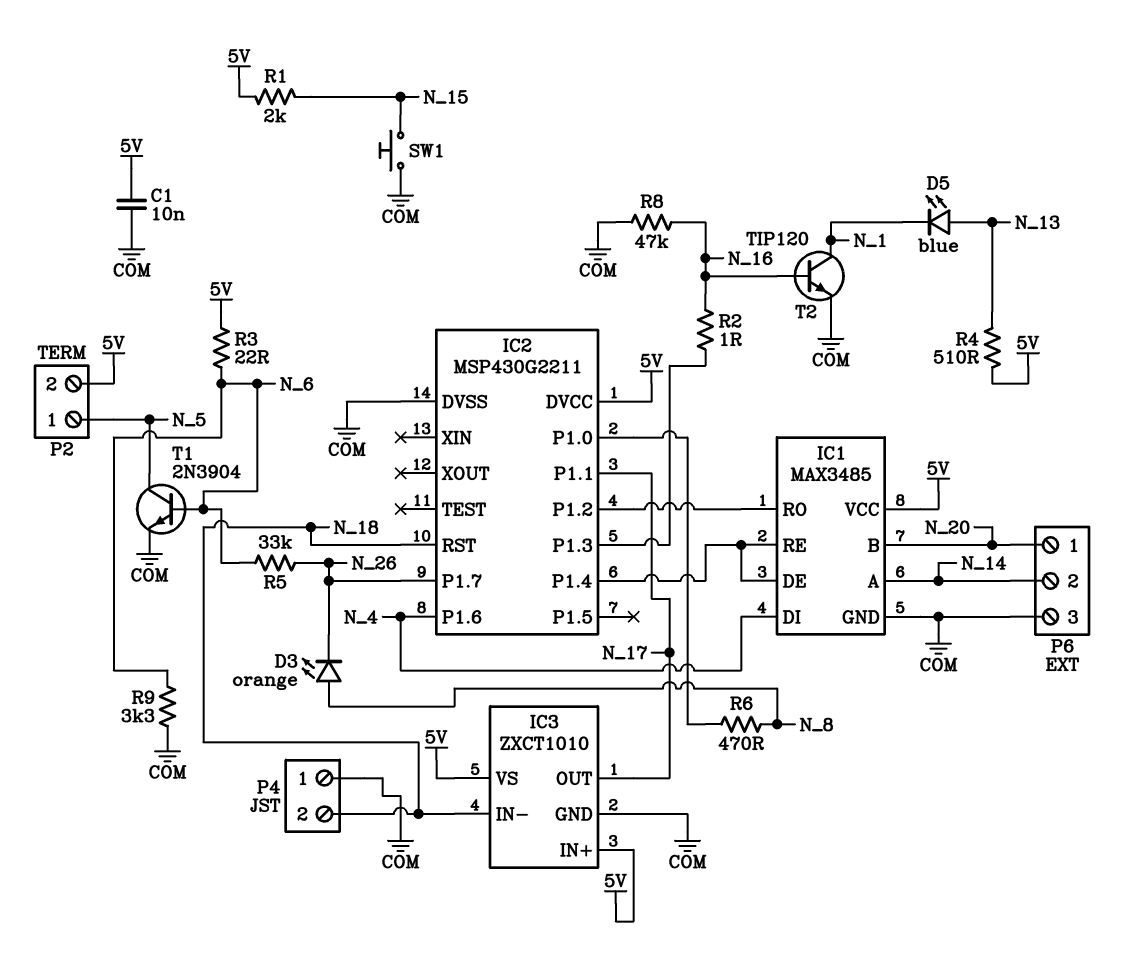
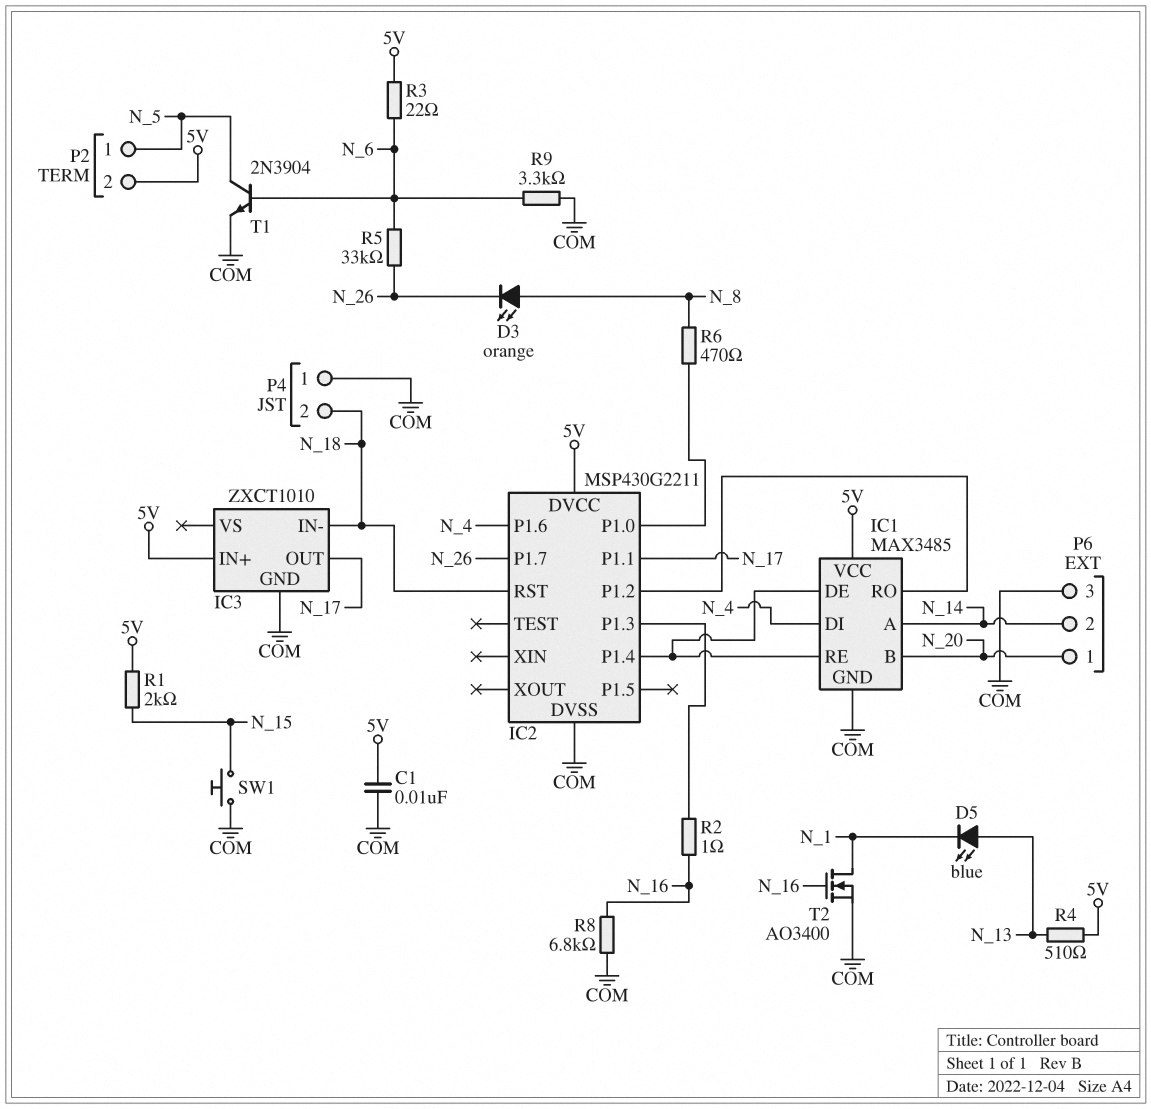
IC3 pin VS: 5V -> none
R8: 47k (COM, N_16) -> 6.8k (COM, N_16)
T2: NPN TIP120 (B N_16, C N_1, E COM) -> NMOS AO3400 (G N_16, D N_1, S COM)

